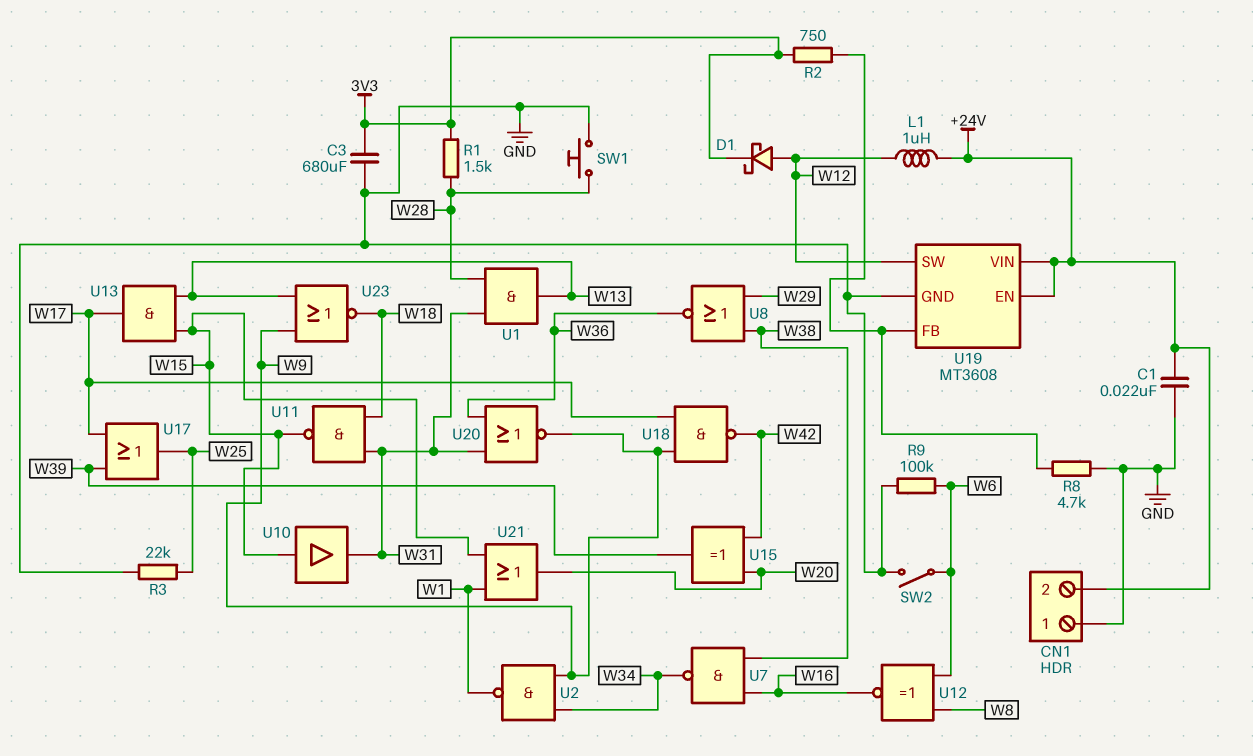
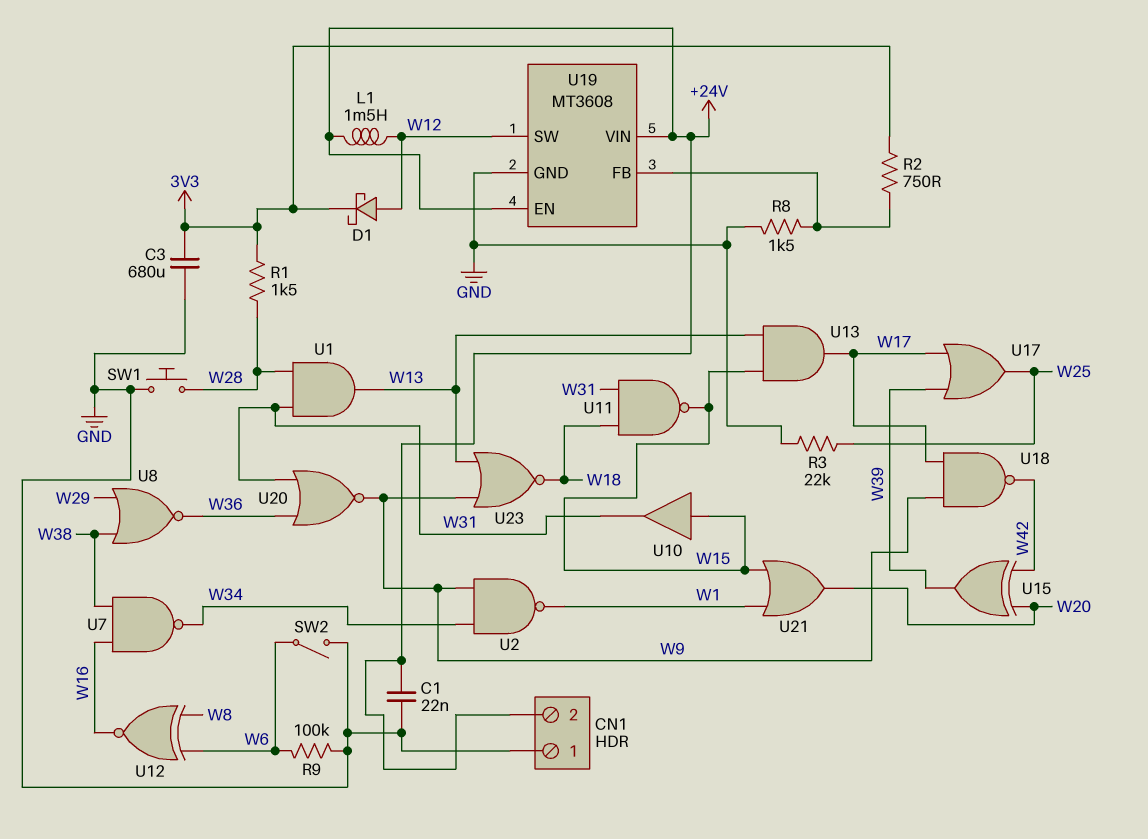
L1: 1uH (+24V, W12) -> 1.5mH (+24V, W12)
R8: 4.7k (GND, U19/FB) -> 1.5k (GND, U19/FB)

